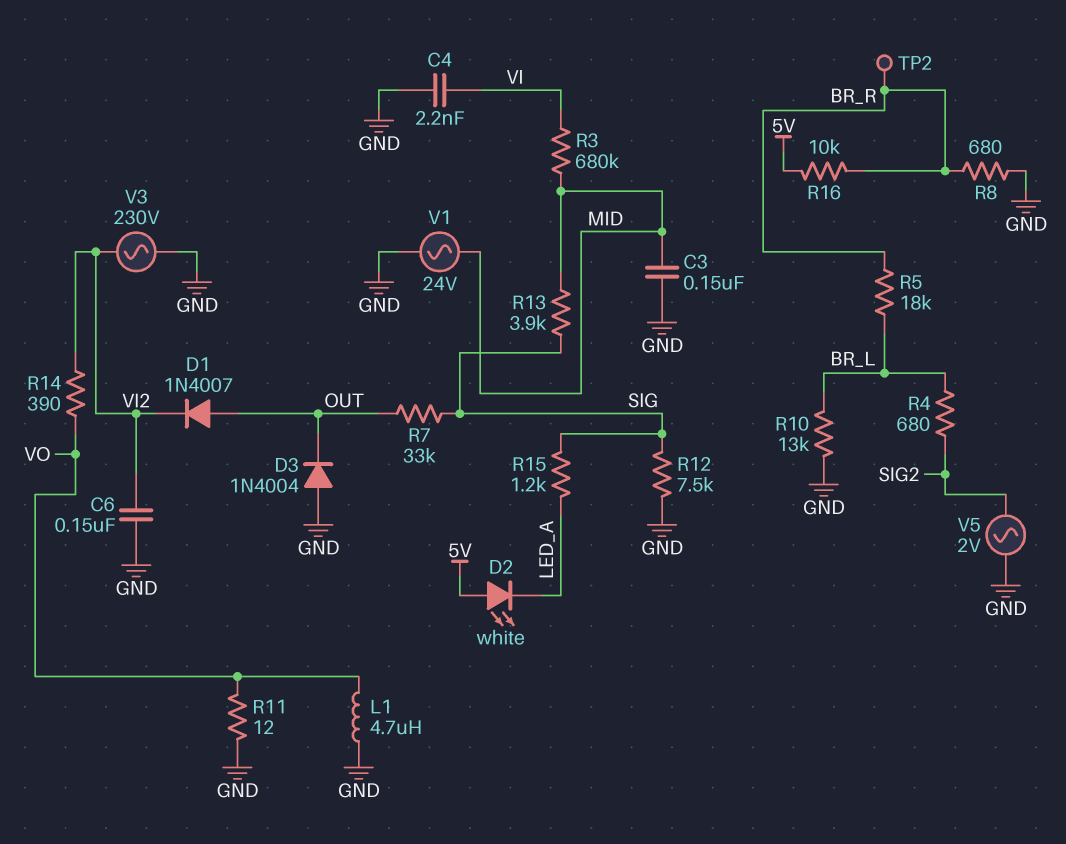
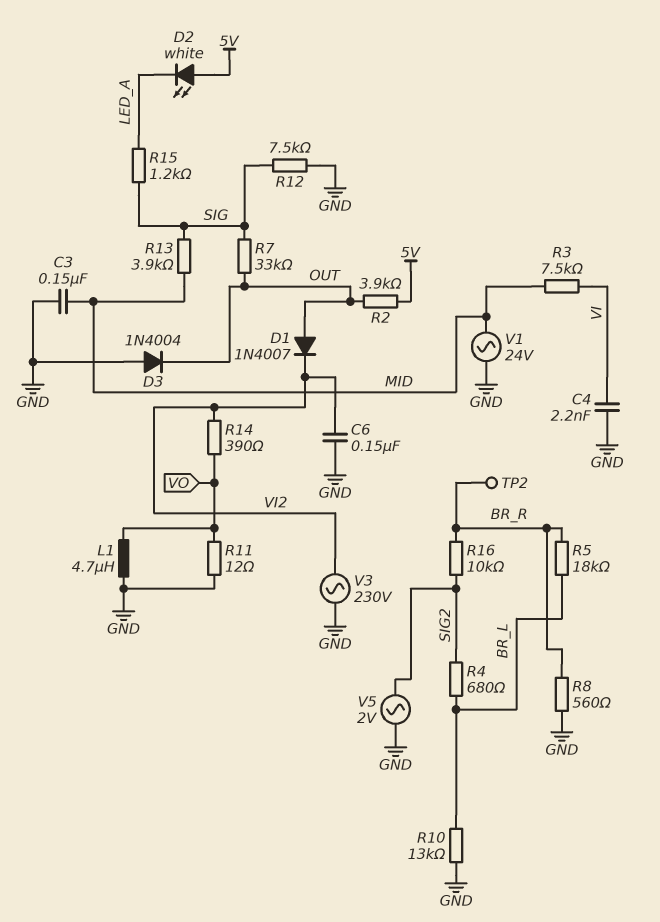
R2: none -> 3.9k (5V, OUT)
R3: 680k (MID, VI) -> 7.5k (MID, VI)
R8: 680 (BR_R, GND) -> 560 (BR_R, GND)
R16: 10k (5V, BR_R) -> 10k (BR_R, SIG2)

